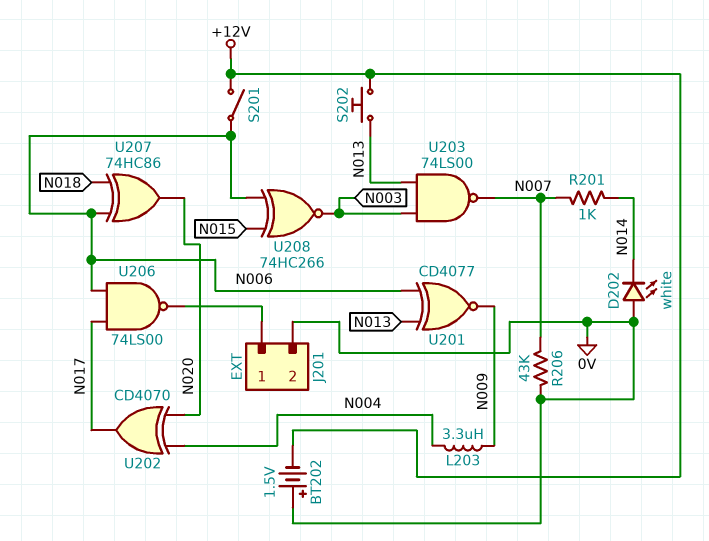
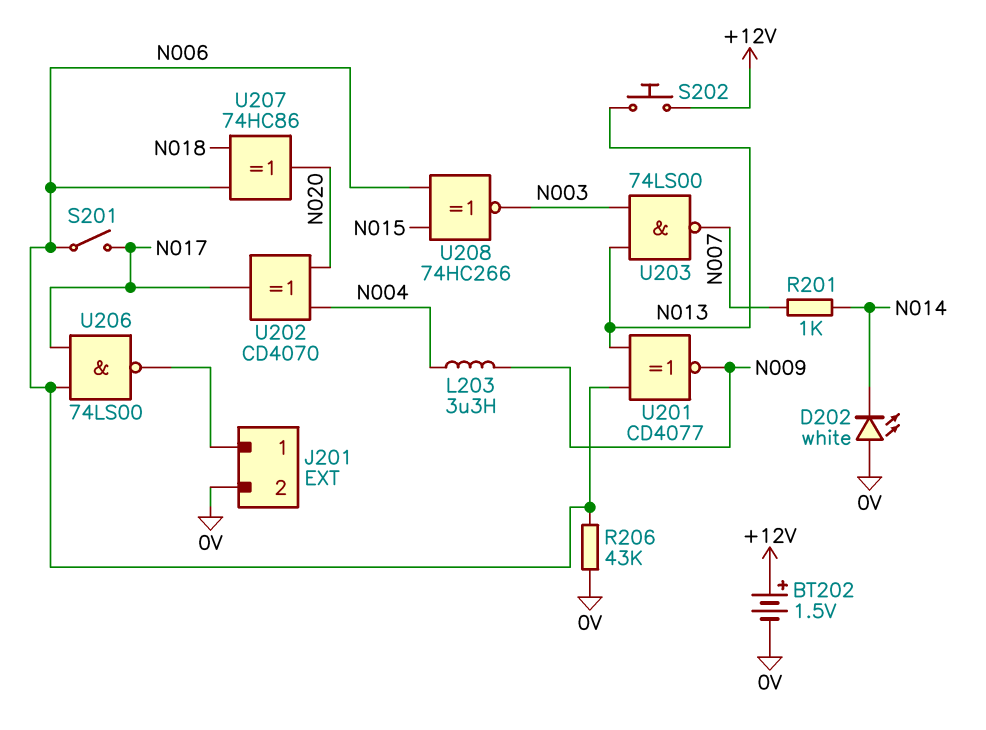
BT202: 1.5V (plus 0V, minus +12V) -> 1.5V (plus +12V, minus 0V)
R206: 43k (0V, N007) -> 43k (0V, N006)
S201: switch (+12V, N006) -> switch (N006, N017)

